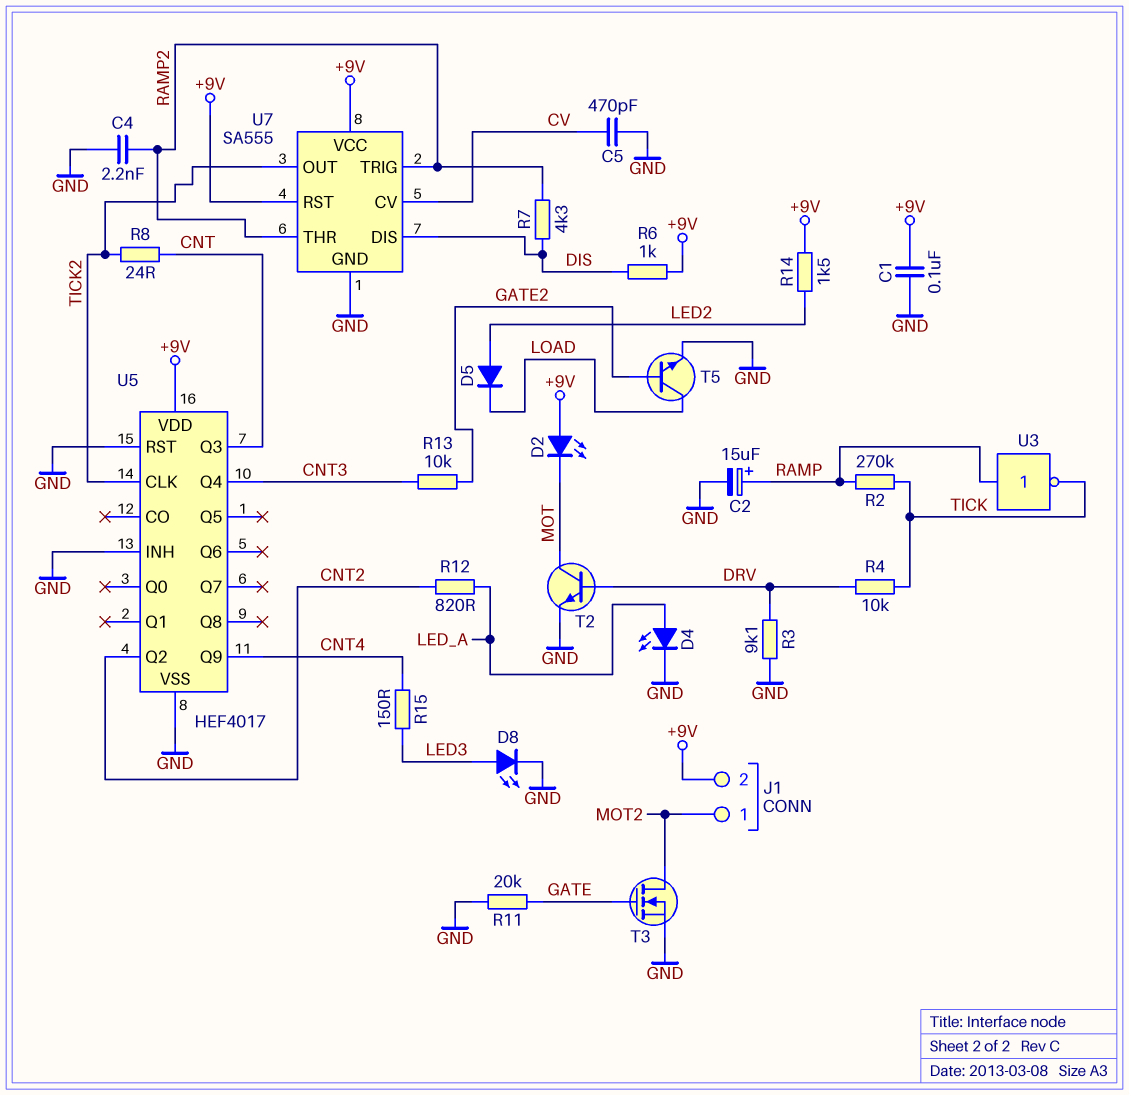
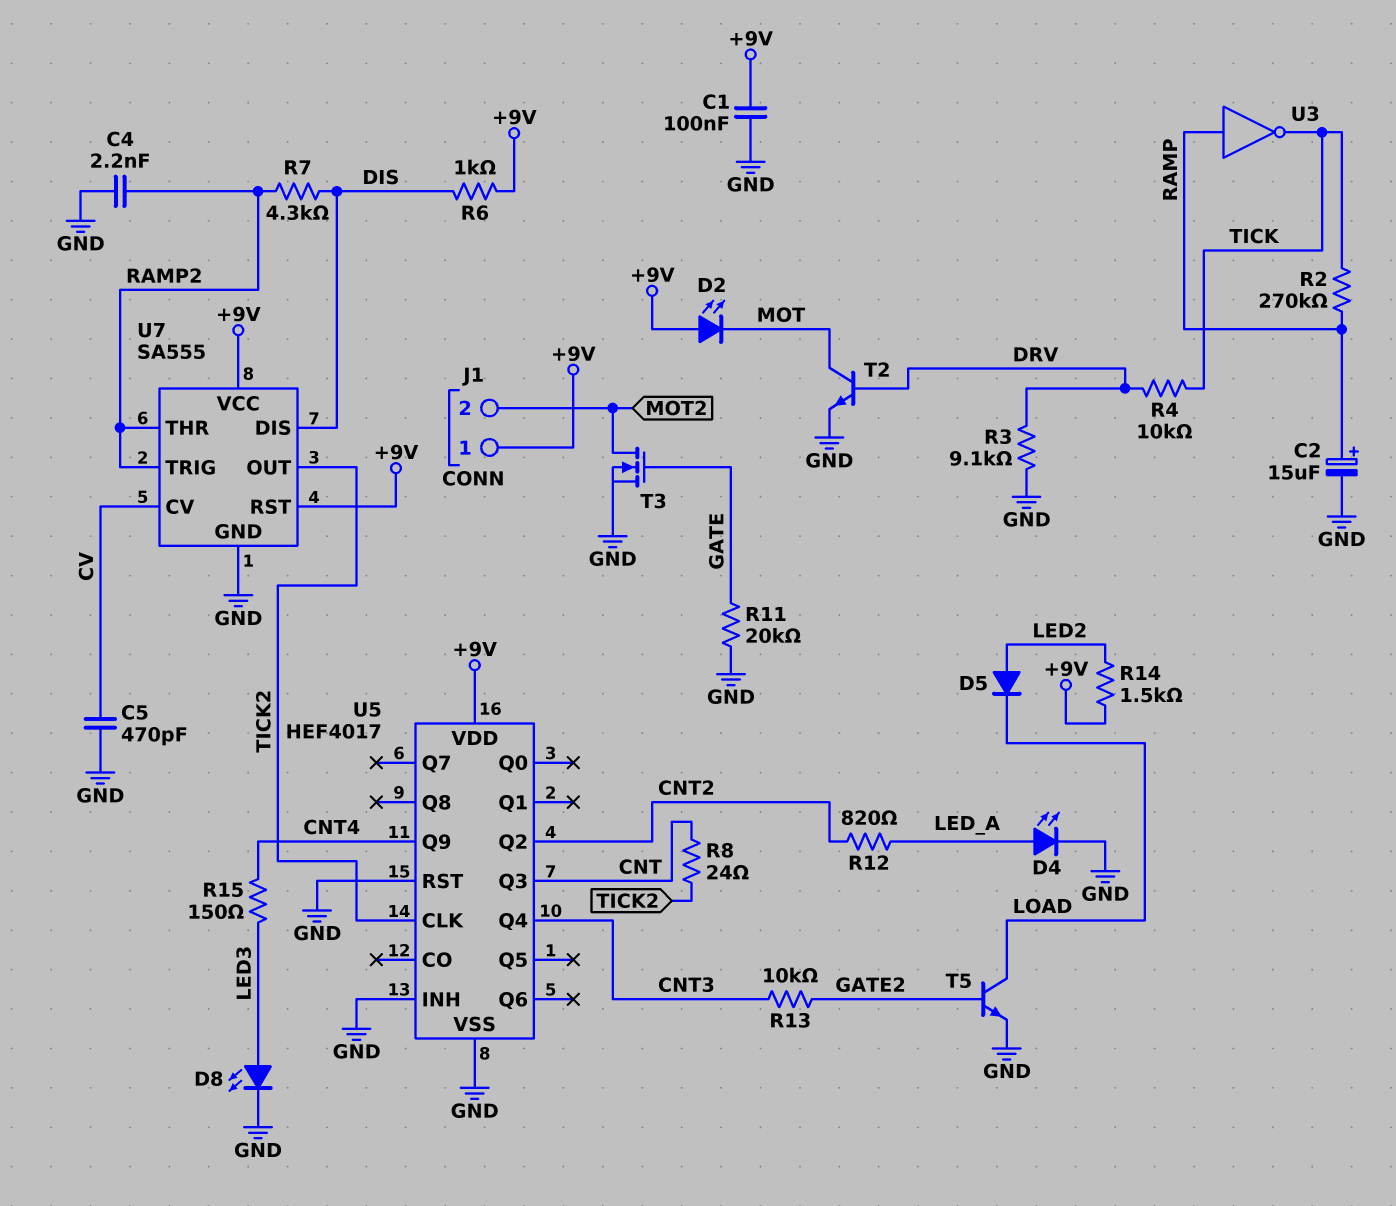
J1 pin 1: MOT2 -> +9V
J1 pin 2: +9V -> MOT2

